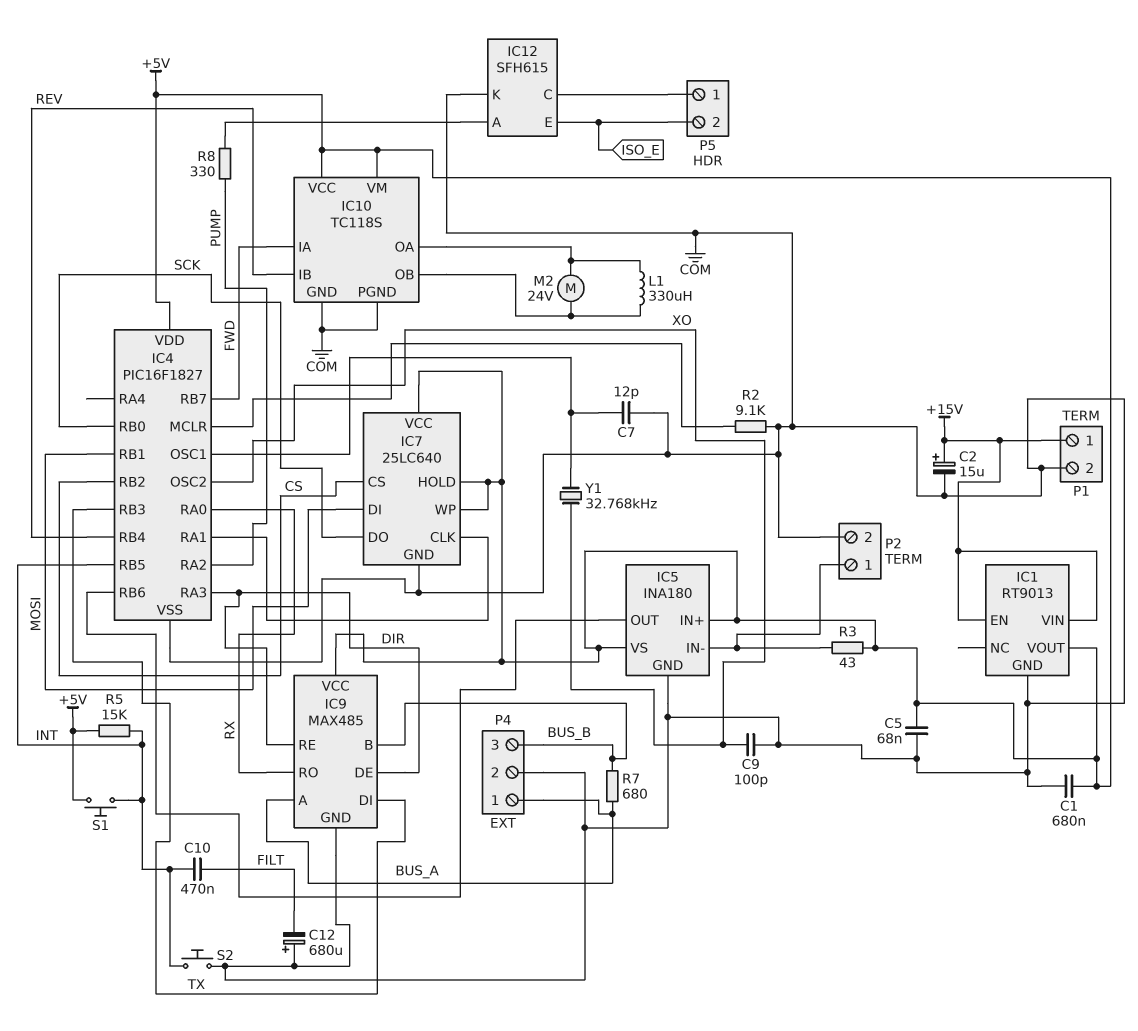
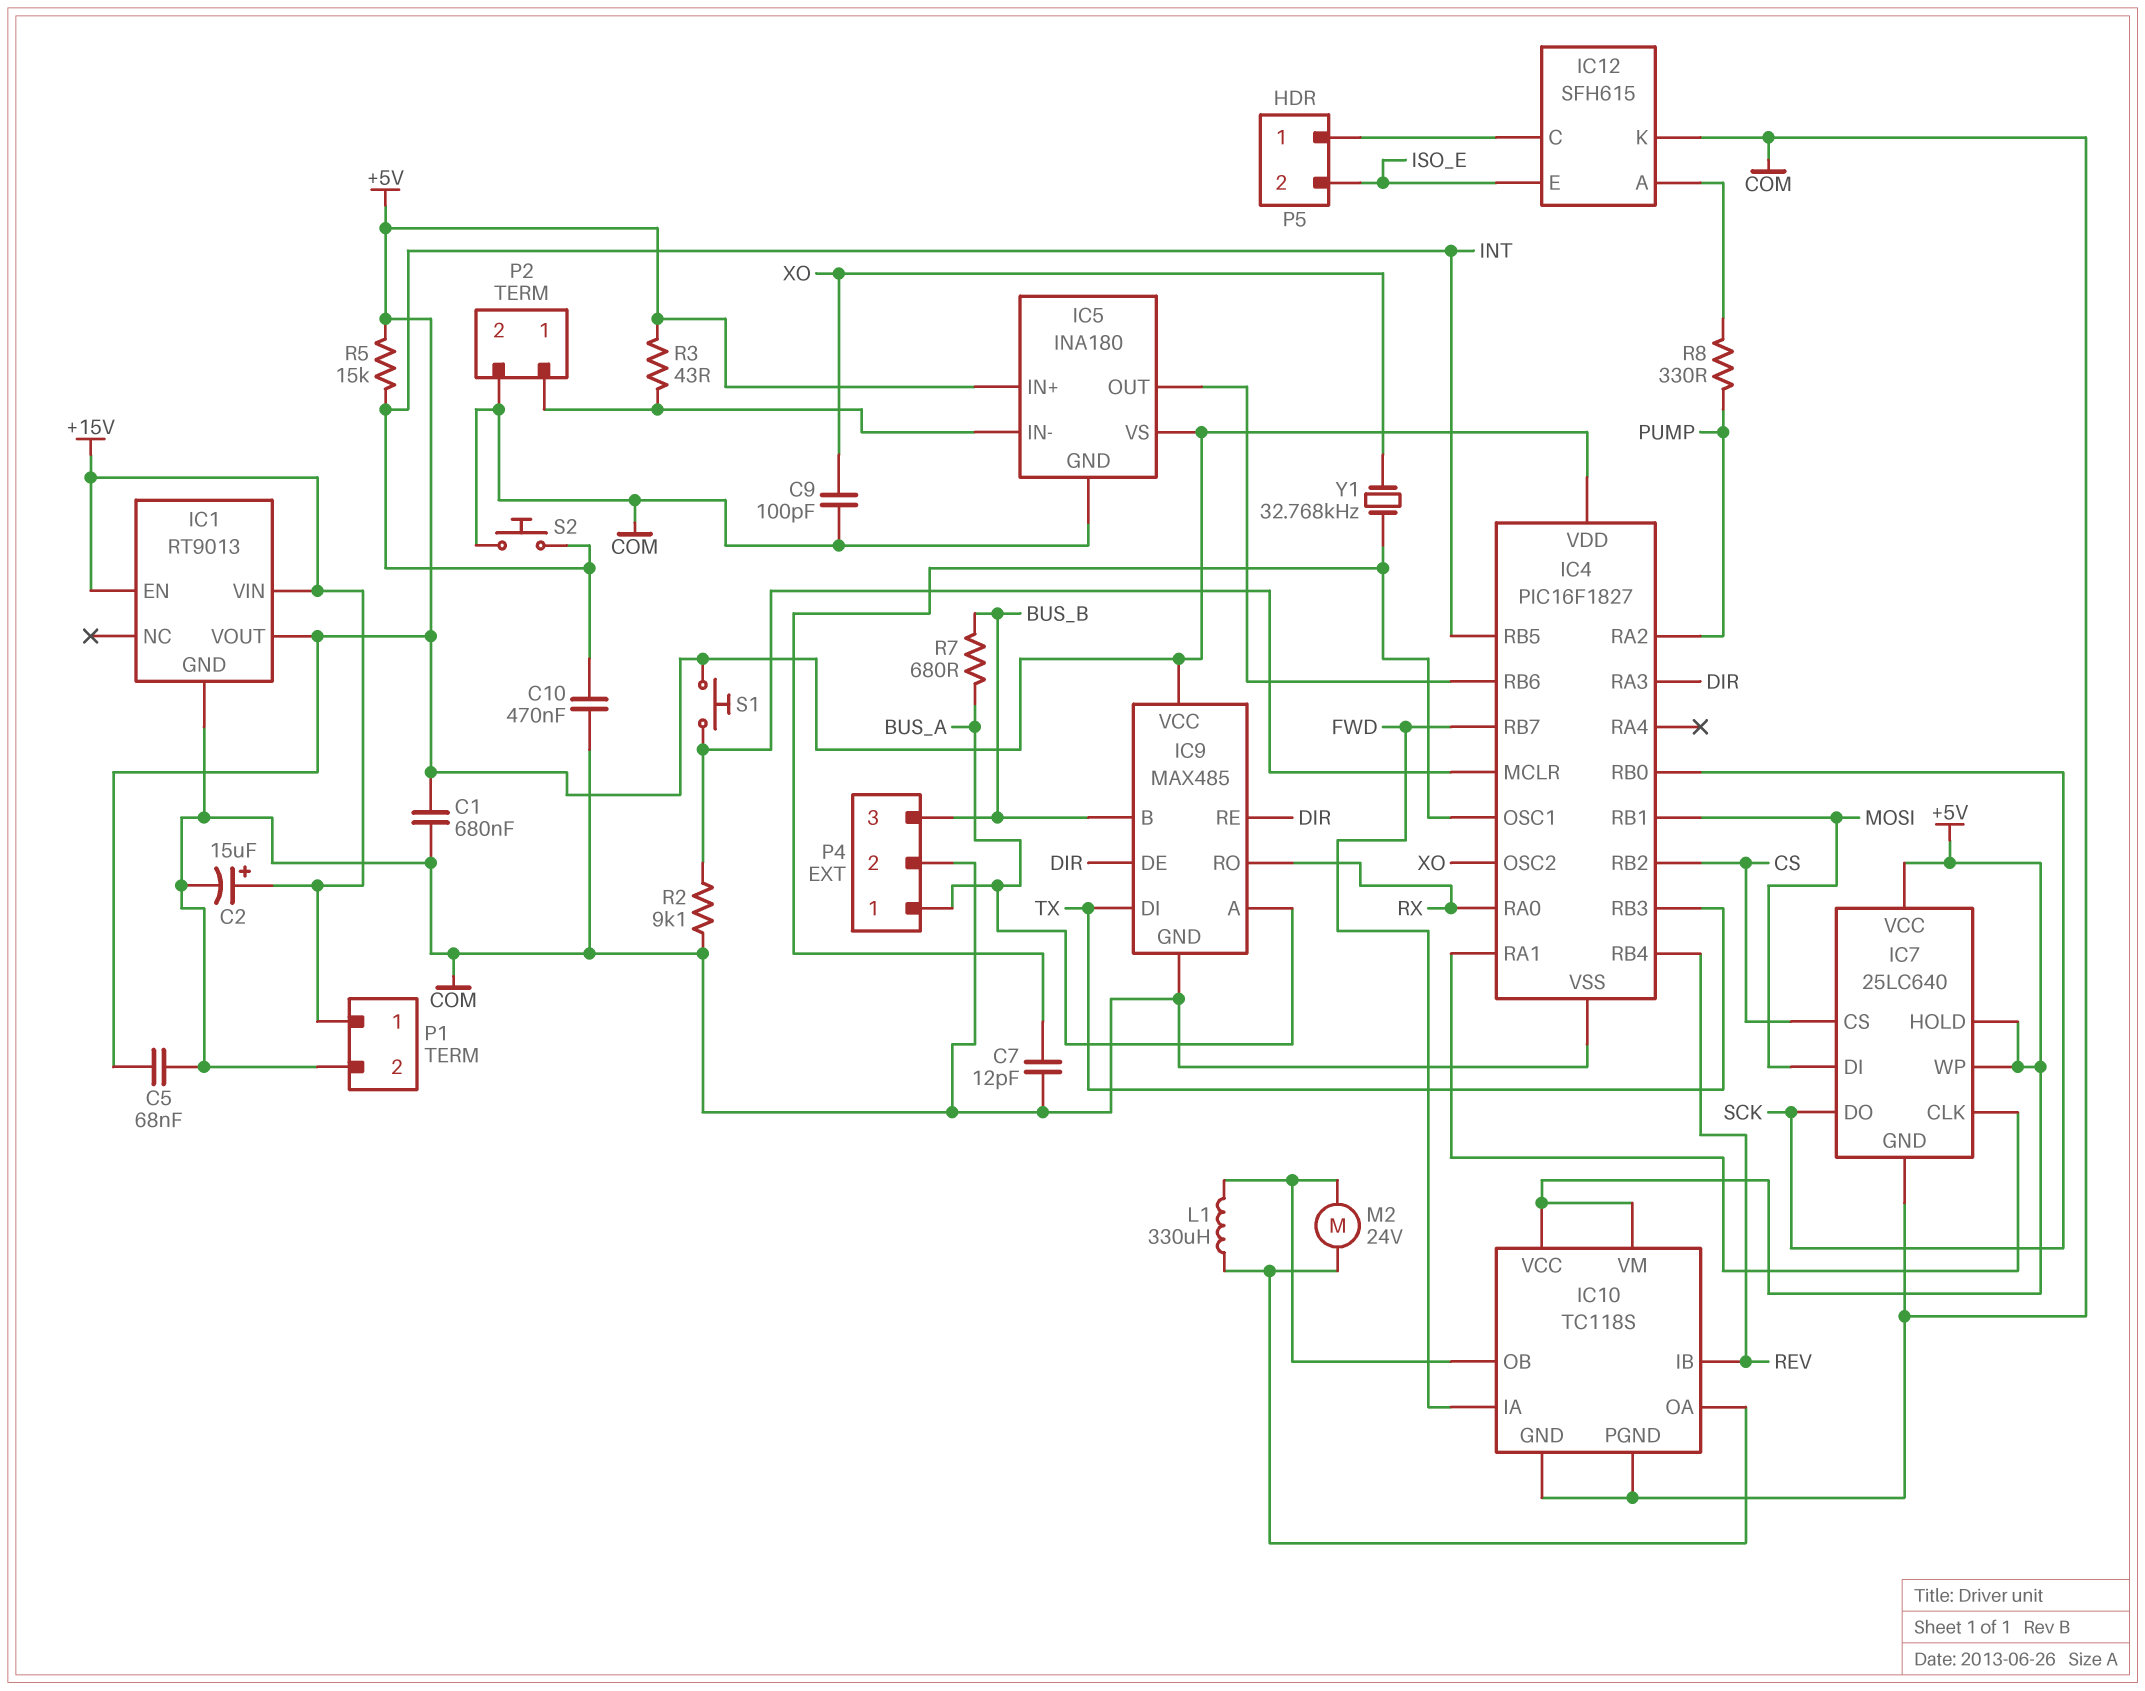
C10: 470nF (FILT, INT) -> 470nF (COM, INT)
C12: 680uF (plus COM, minus FILT) -> none
S1: button (+5V, INT) -> button (+5V, IC4/MCLR)

